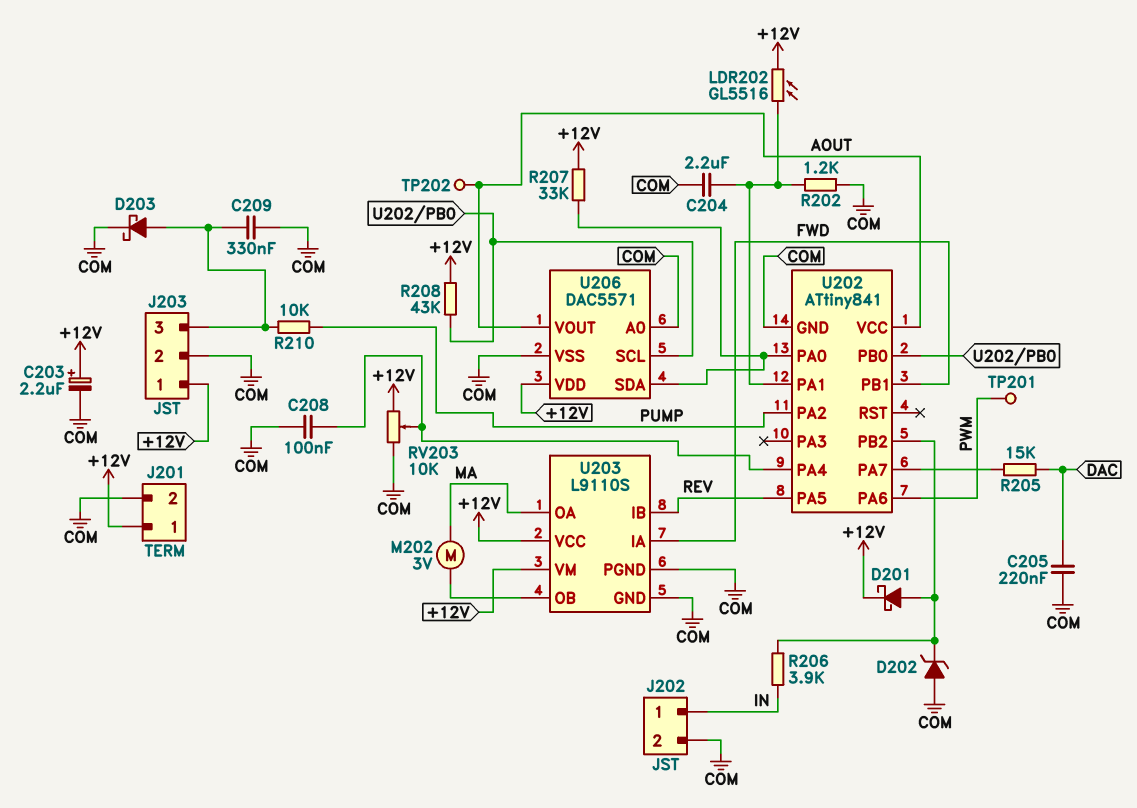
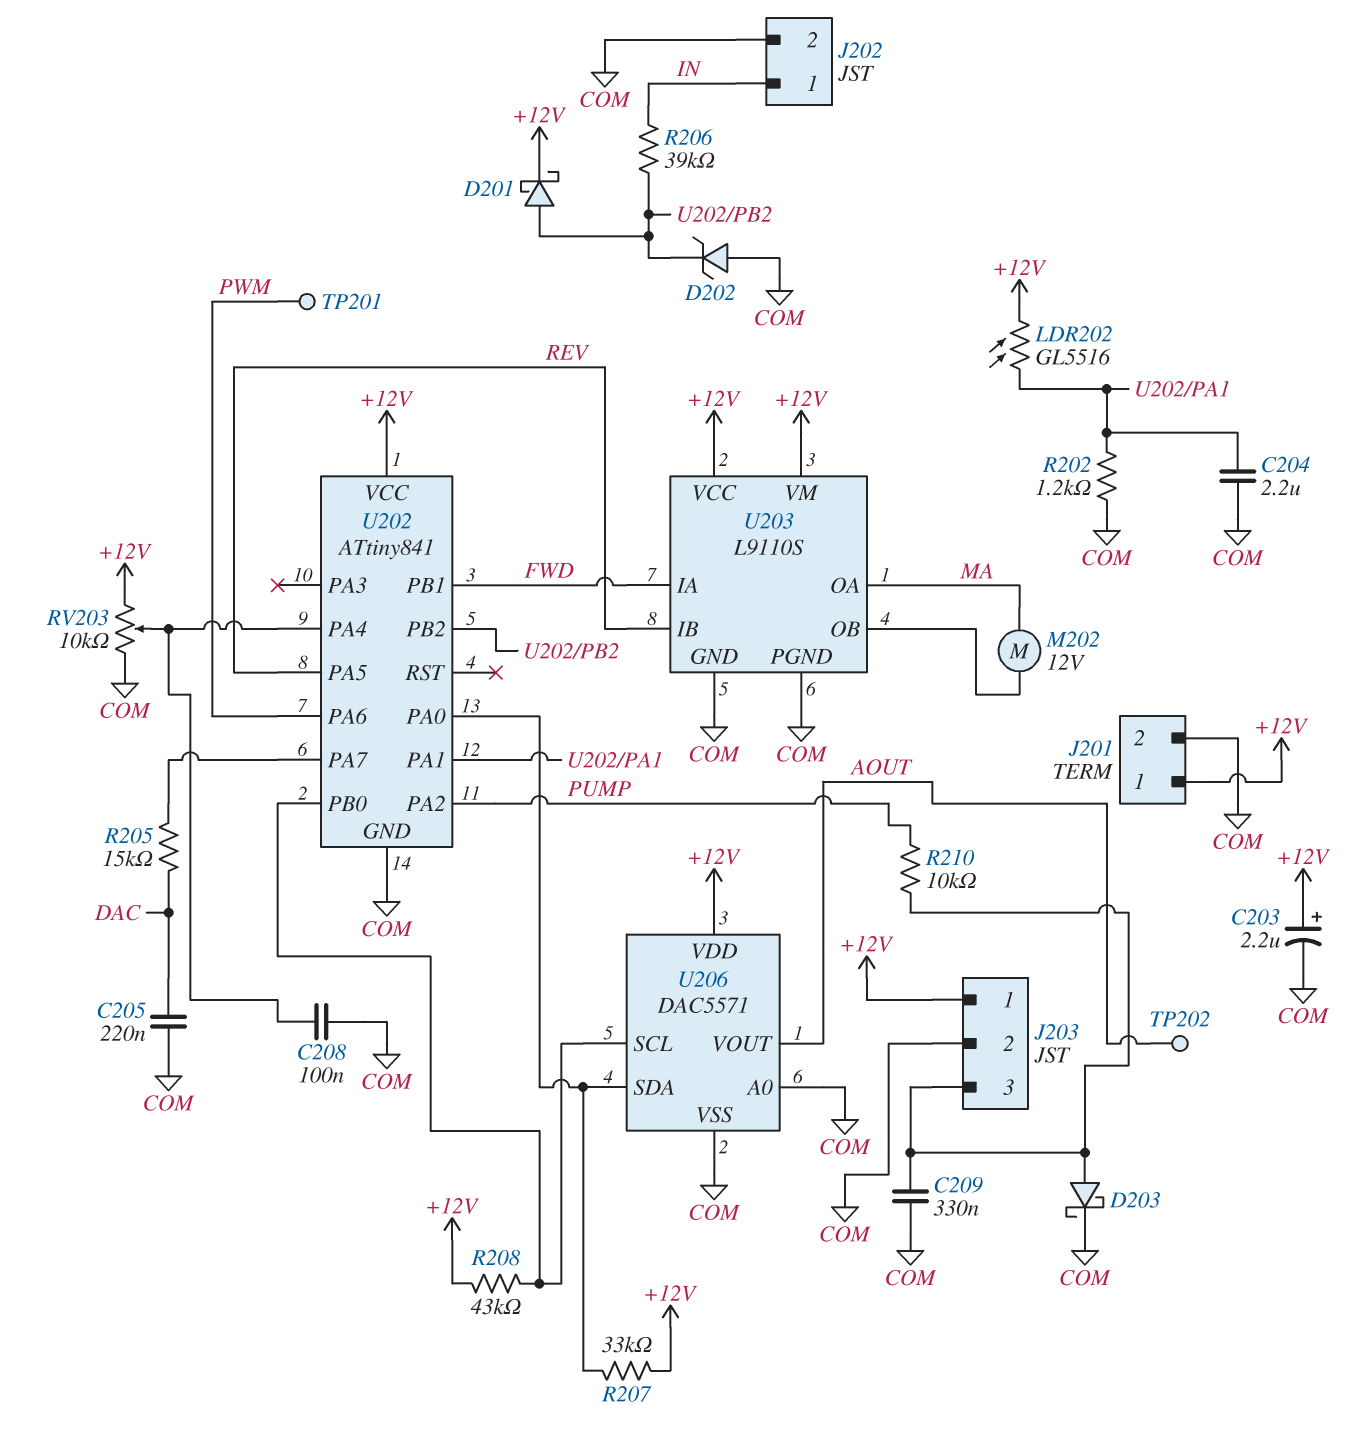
M202: motor 3V (MA, U203/OB) -> motor 12V (MA, U203/OB)
R206: 3.9k (IN, U202/PB2) -> 39k (IN, U202/PB2)
U202 pin VCC: AOUT -> +12V

